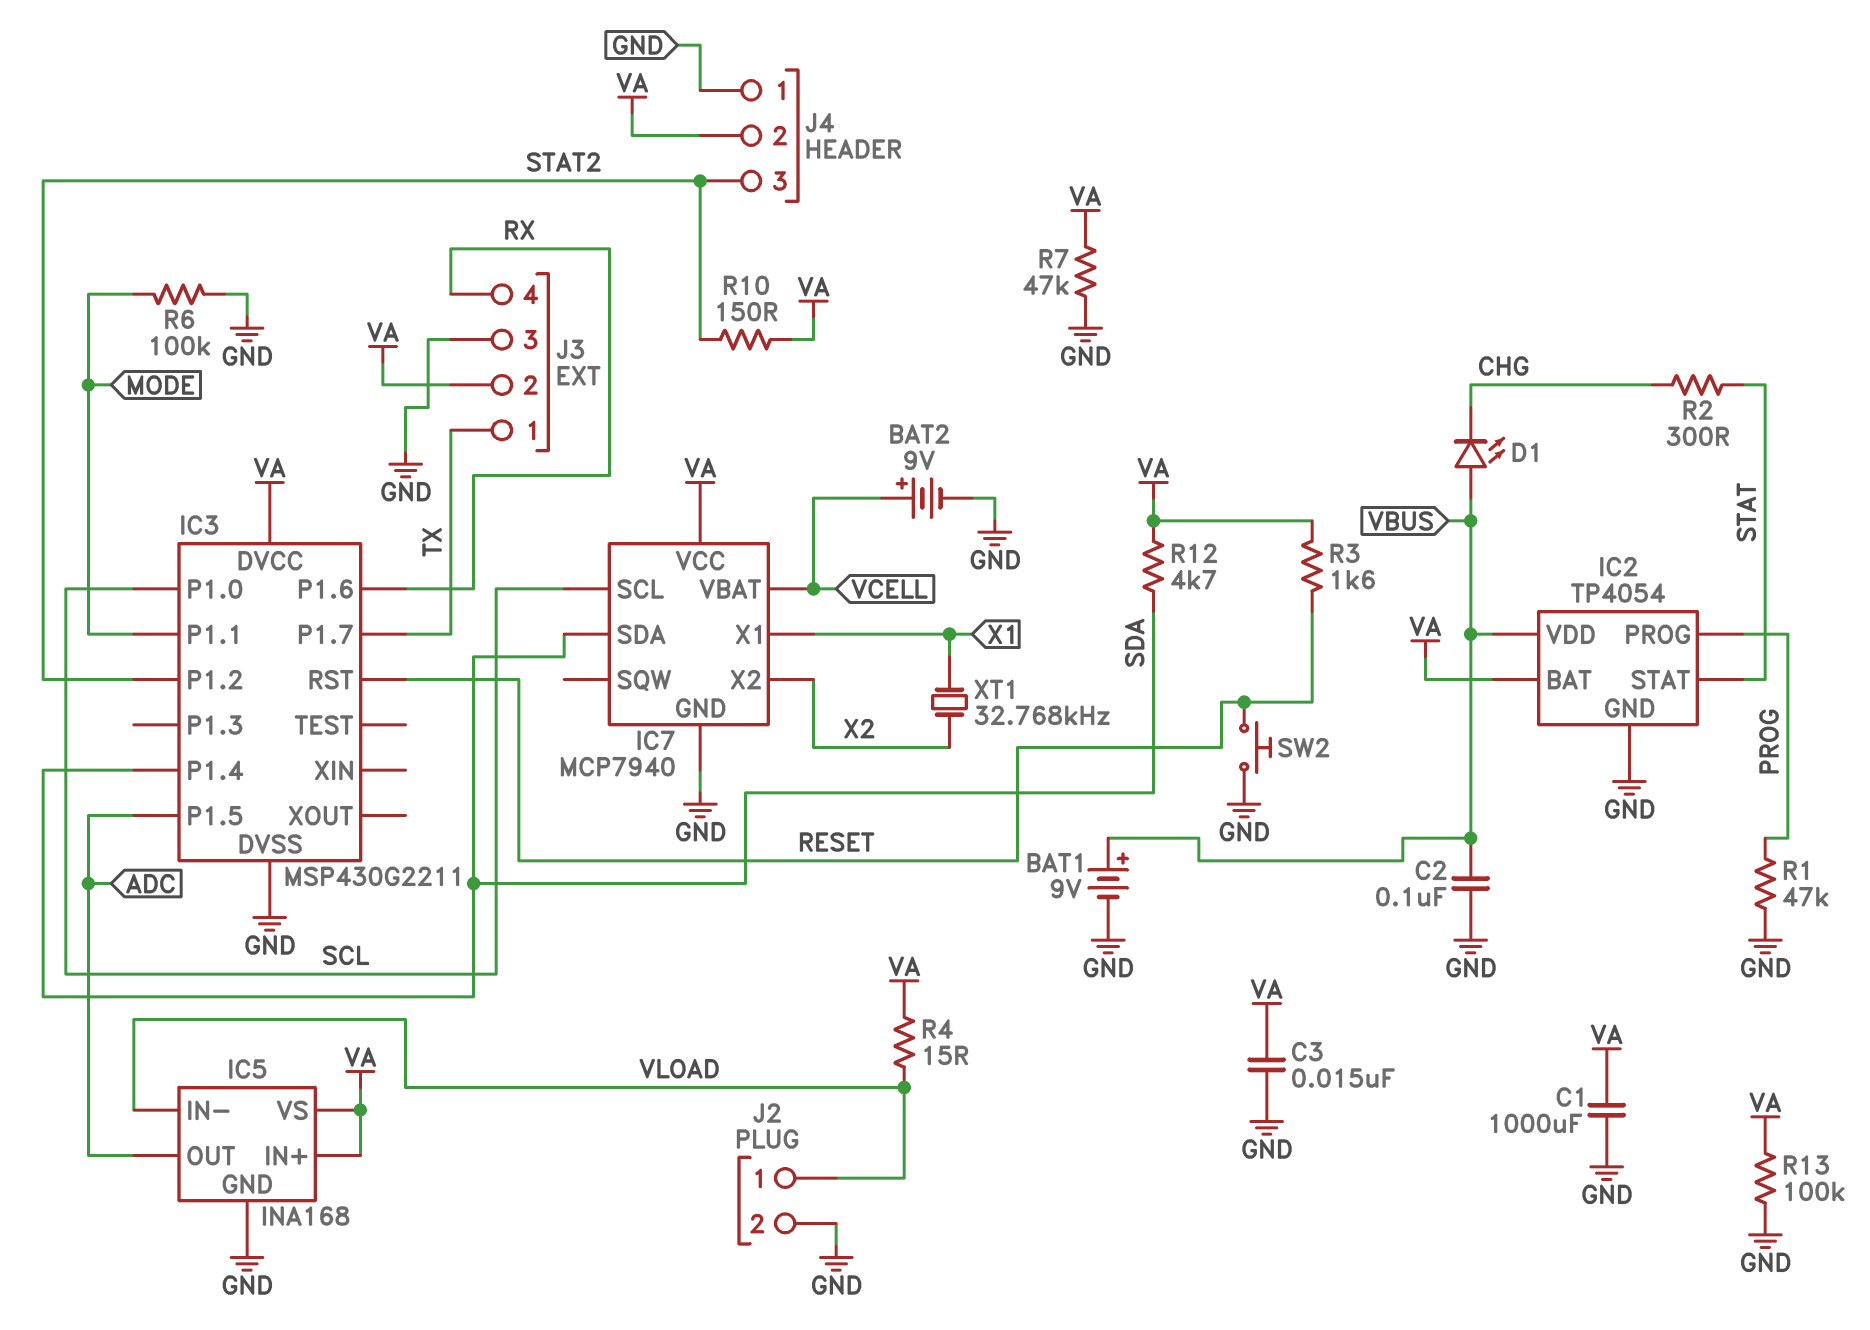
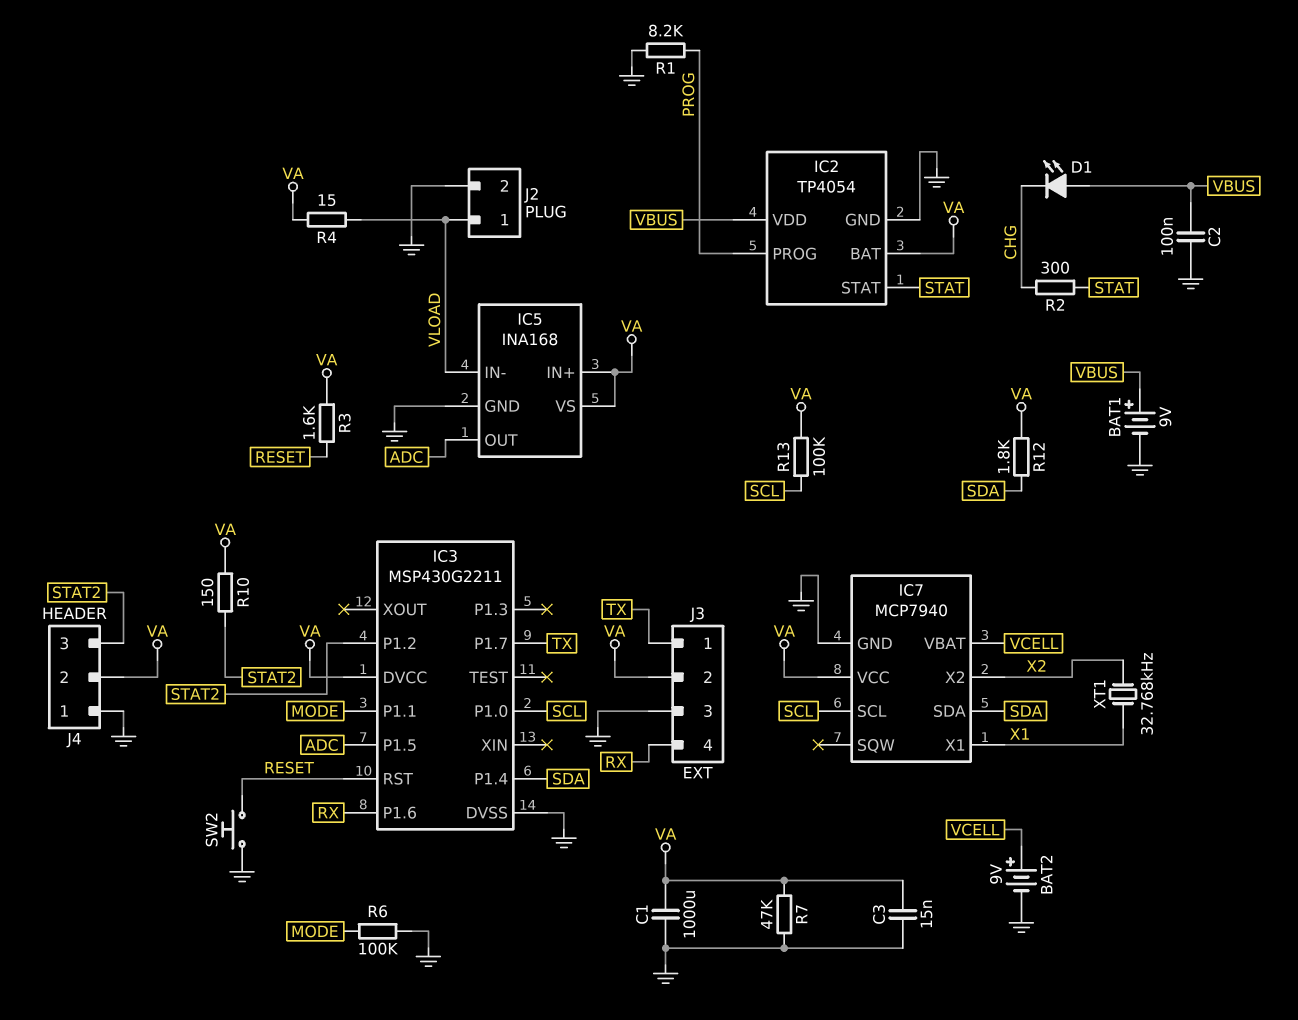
R1: 47k (GND, PROG) -> 8.2k (GND, PROG)
R12: 4.7k (SDA, VA) -> 1.8k (SDA, VA)
R13: 100k (GND, VA) -> 100k (SCL, VA)

